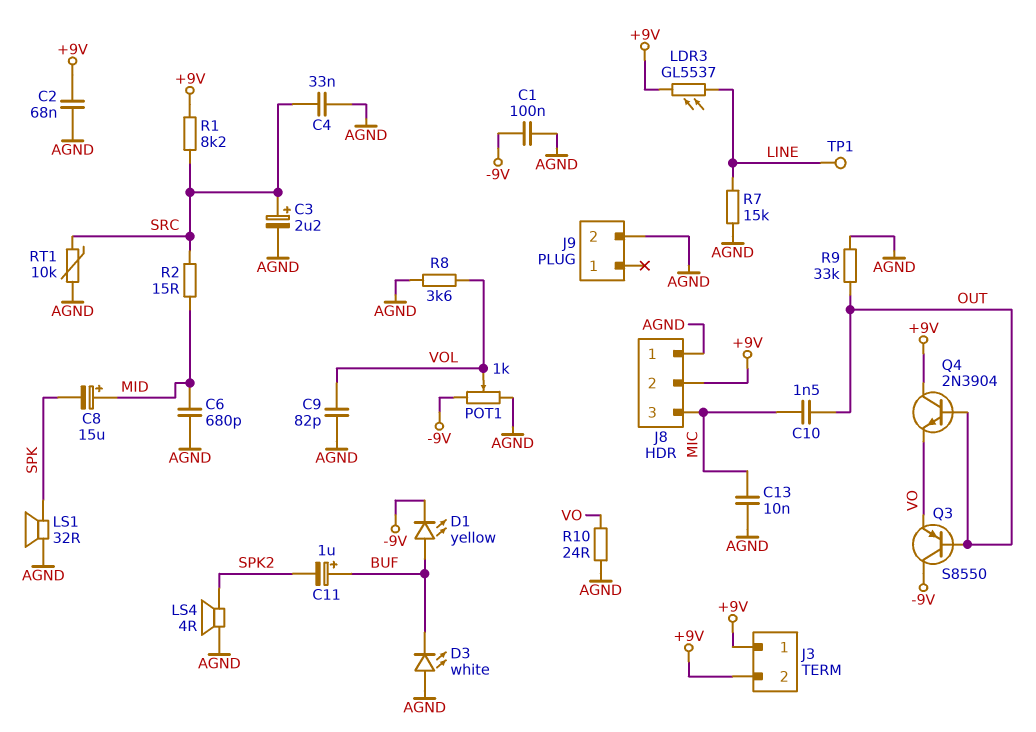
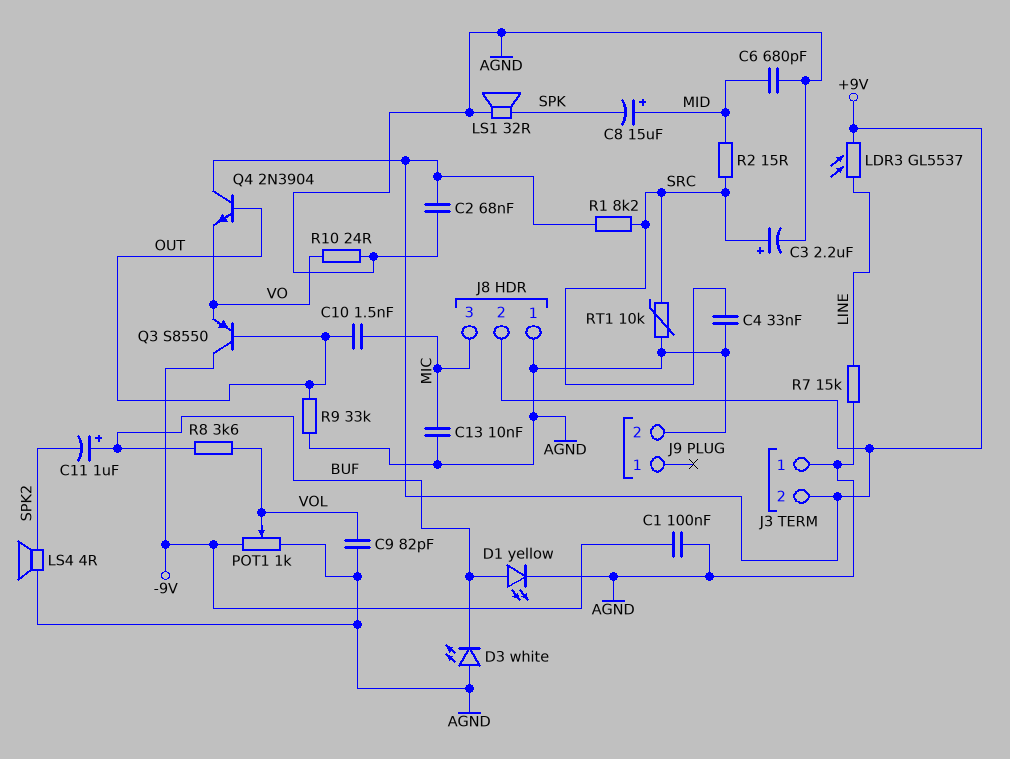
D1: LED yellow (A BUF, K -9V) -> LED yellow (A BUF, K AGND)
J3 pin 1: +9V -> AGND
R8: 3.6k (AGND, VOL) -> 3.6k (BUF, VOL)
TP1: test point (LINE) -> none

